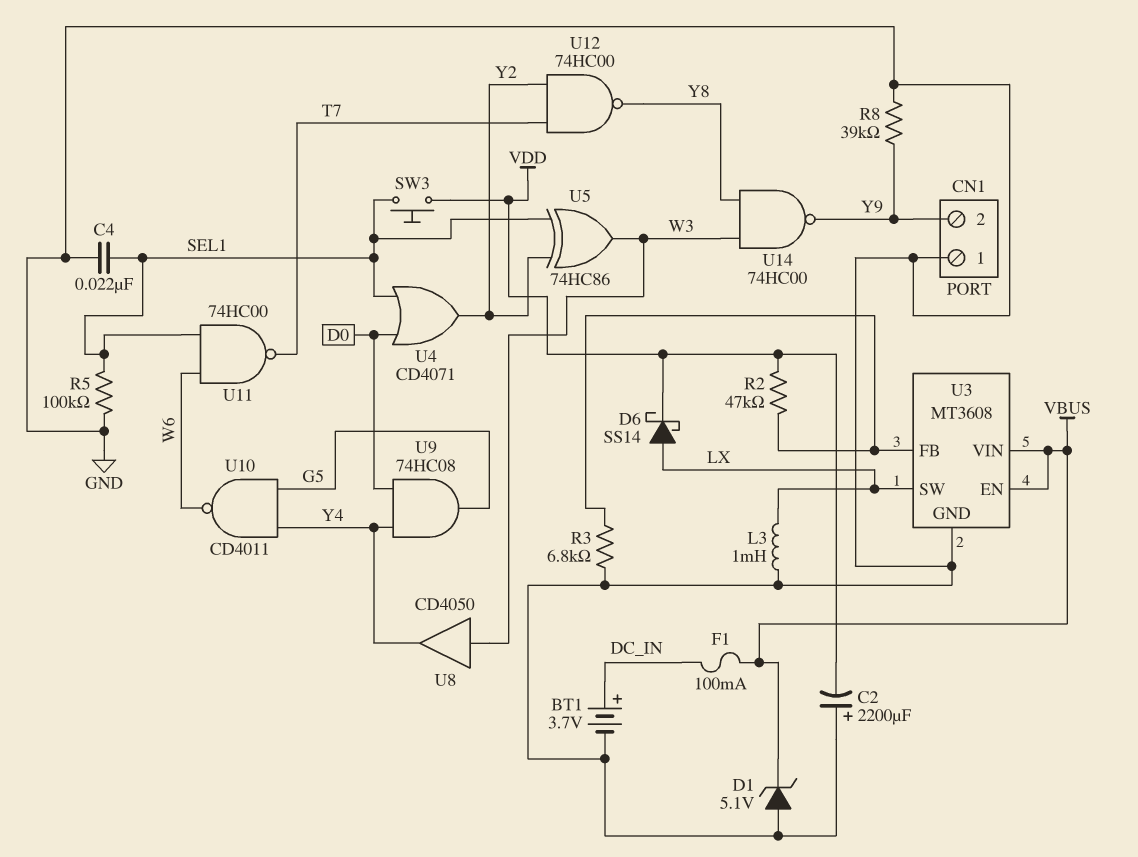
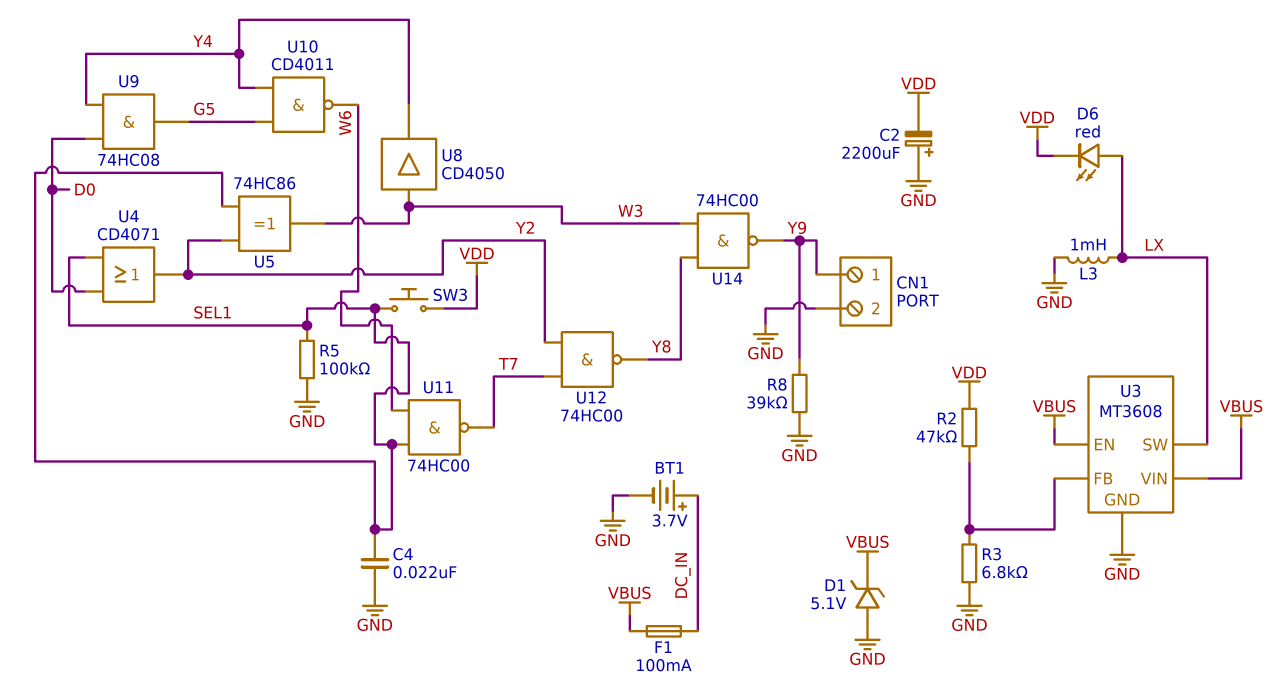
CN1 pin 1: GND -> Y9
CN1 pin 2: Y9 -> GND
D6: schottky SS14 (A LX, K VDD) -> LED red (A LX, K VDD)

